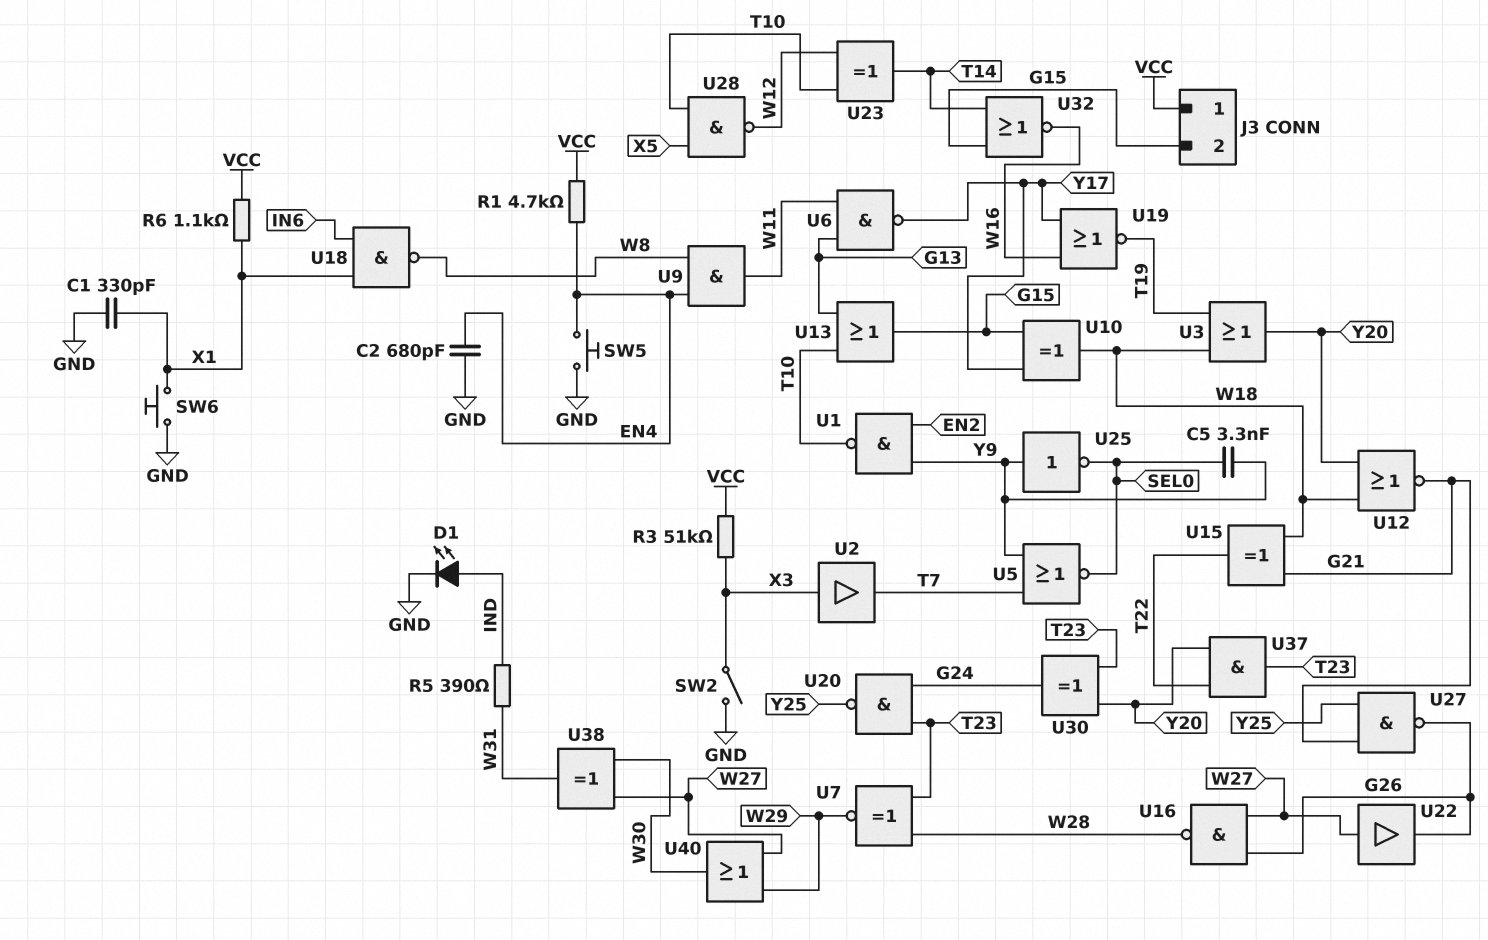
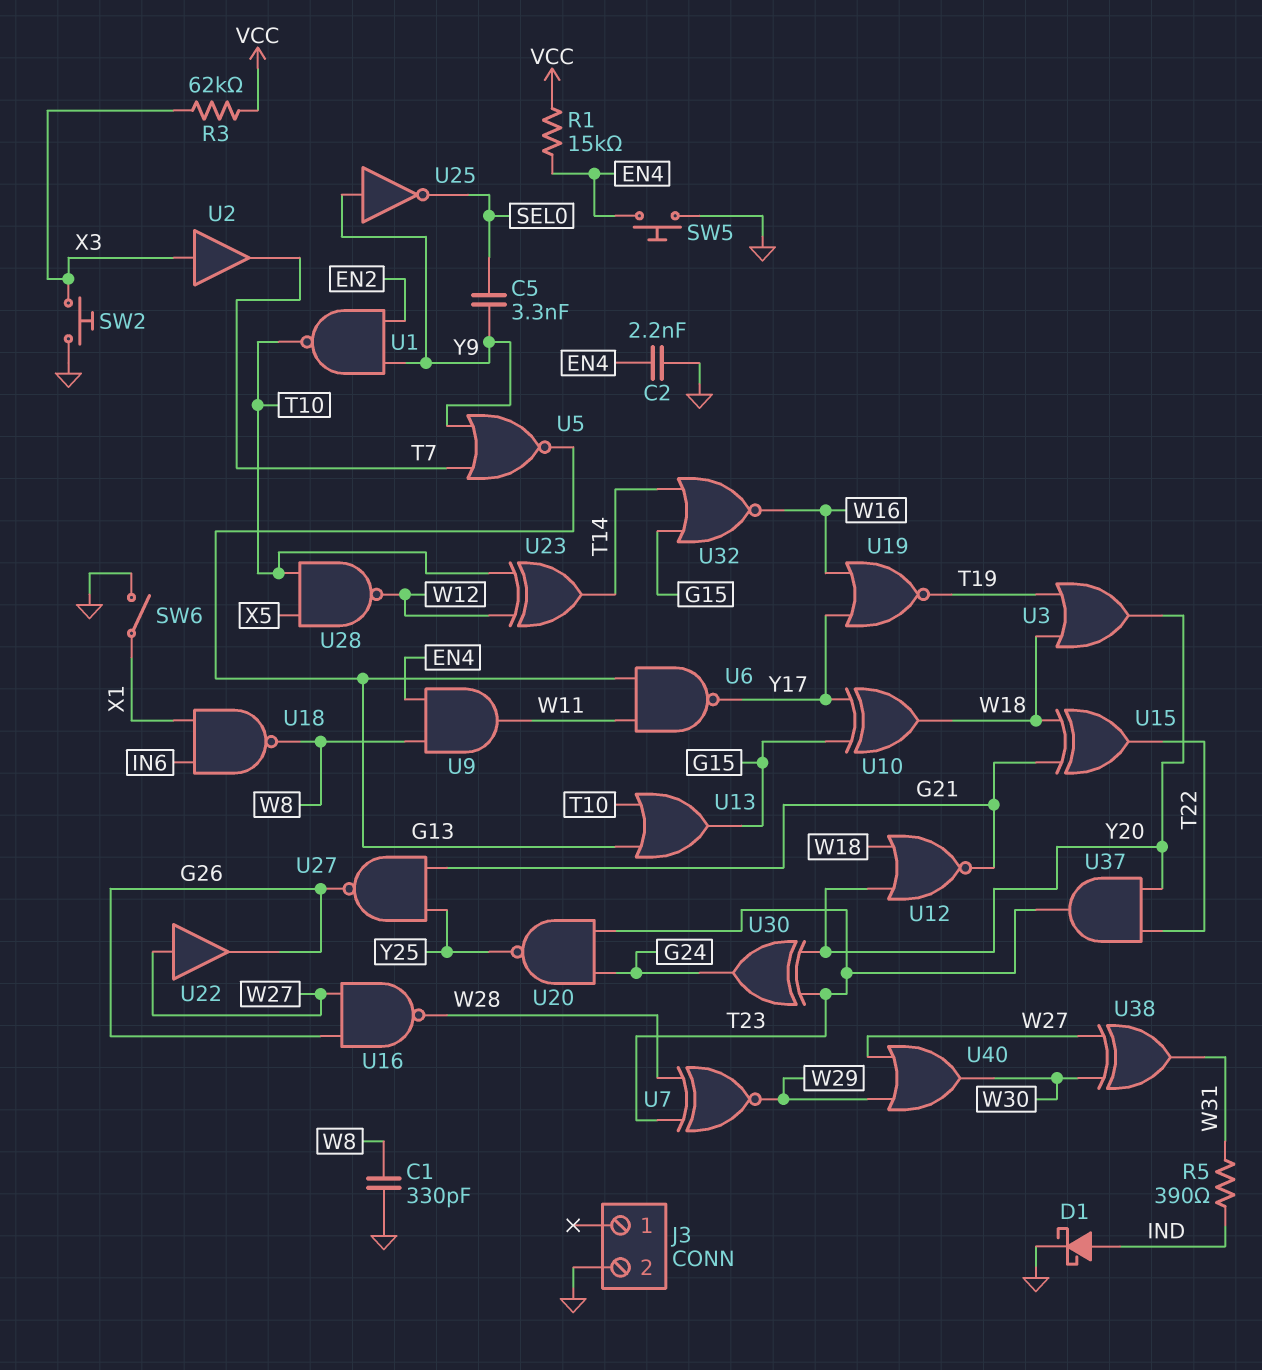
C1: 330pF (GND, X1) -> 330pF (GND, W8)
C2: 680pF (EN4, GND) -> 2.2nF (EN4, GND)
D1: LED (A IND, K GND) -> schottky (A IND, K GND)
J3 pin 1: VCC -> none
J3 pin 2: G15 -> GND
R1: 4.7k (EN4, VCC) -> 15k (EN4, VCC)
R3: 51k (VCC, X3) -> 62k (VCC, X3)
R6: 1.1k (VCC, X1) -> none
SW2: switch (GND, X3) -> button (GND, X3)
SW6: button (GND, X1) -> switch (GND, X1)
U5: NOR (in T7, in Y9, out SEL0) -> NOR (in T7, in Y9, out G13)

